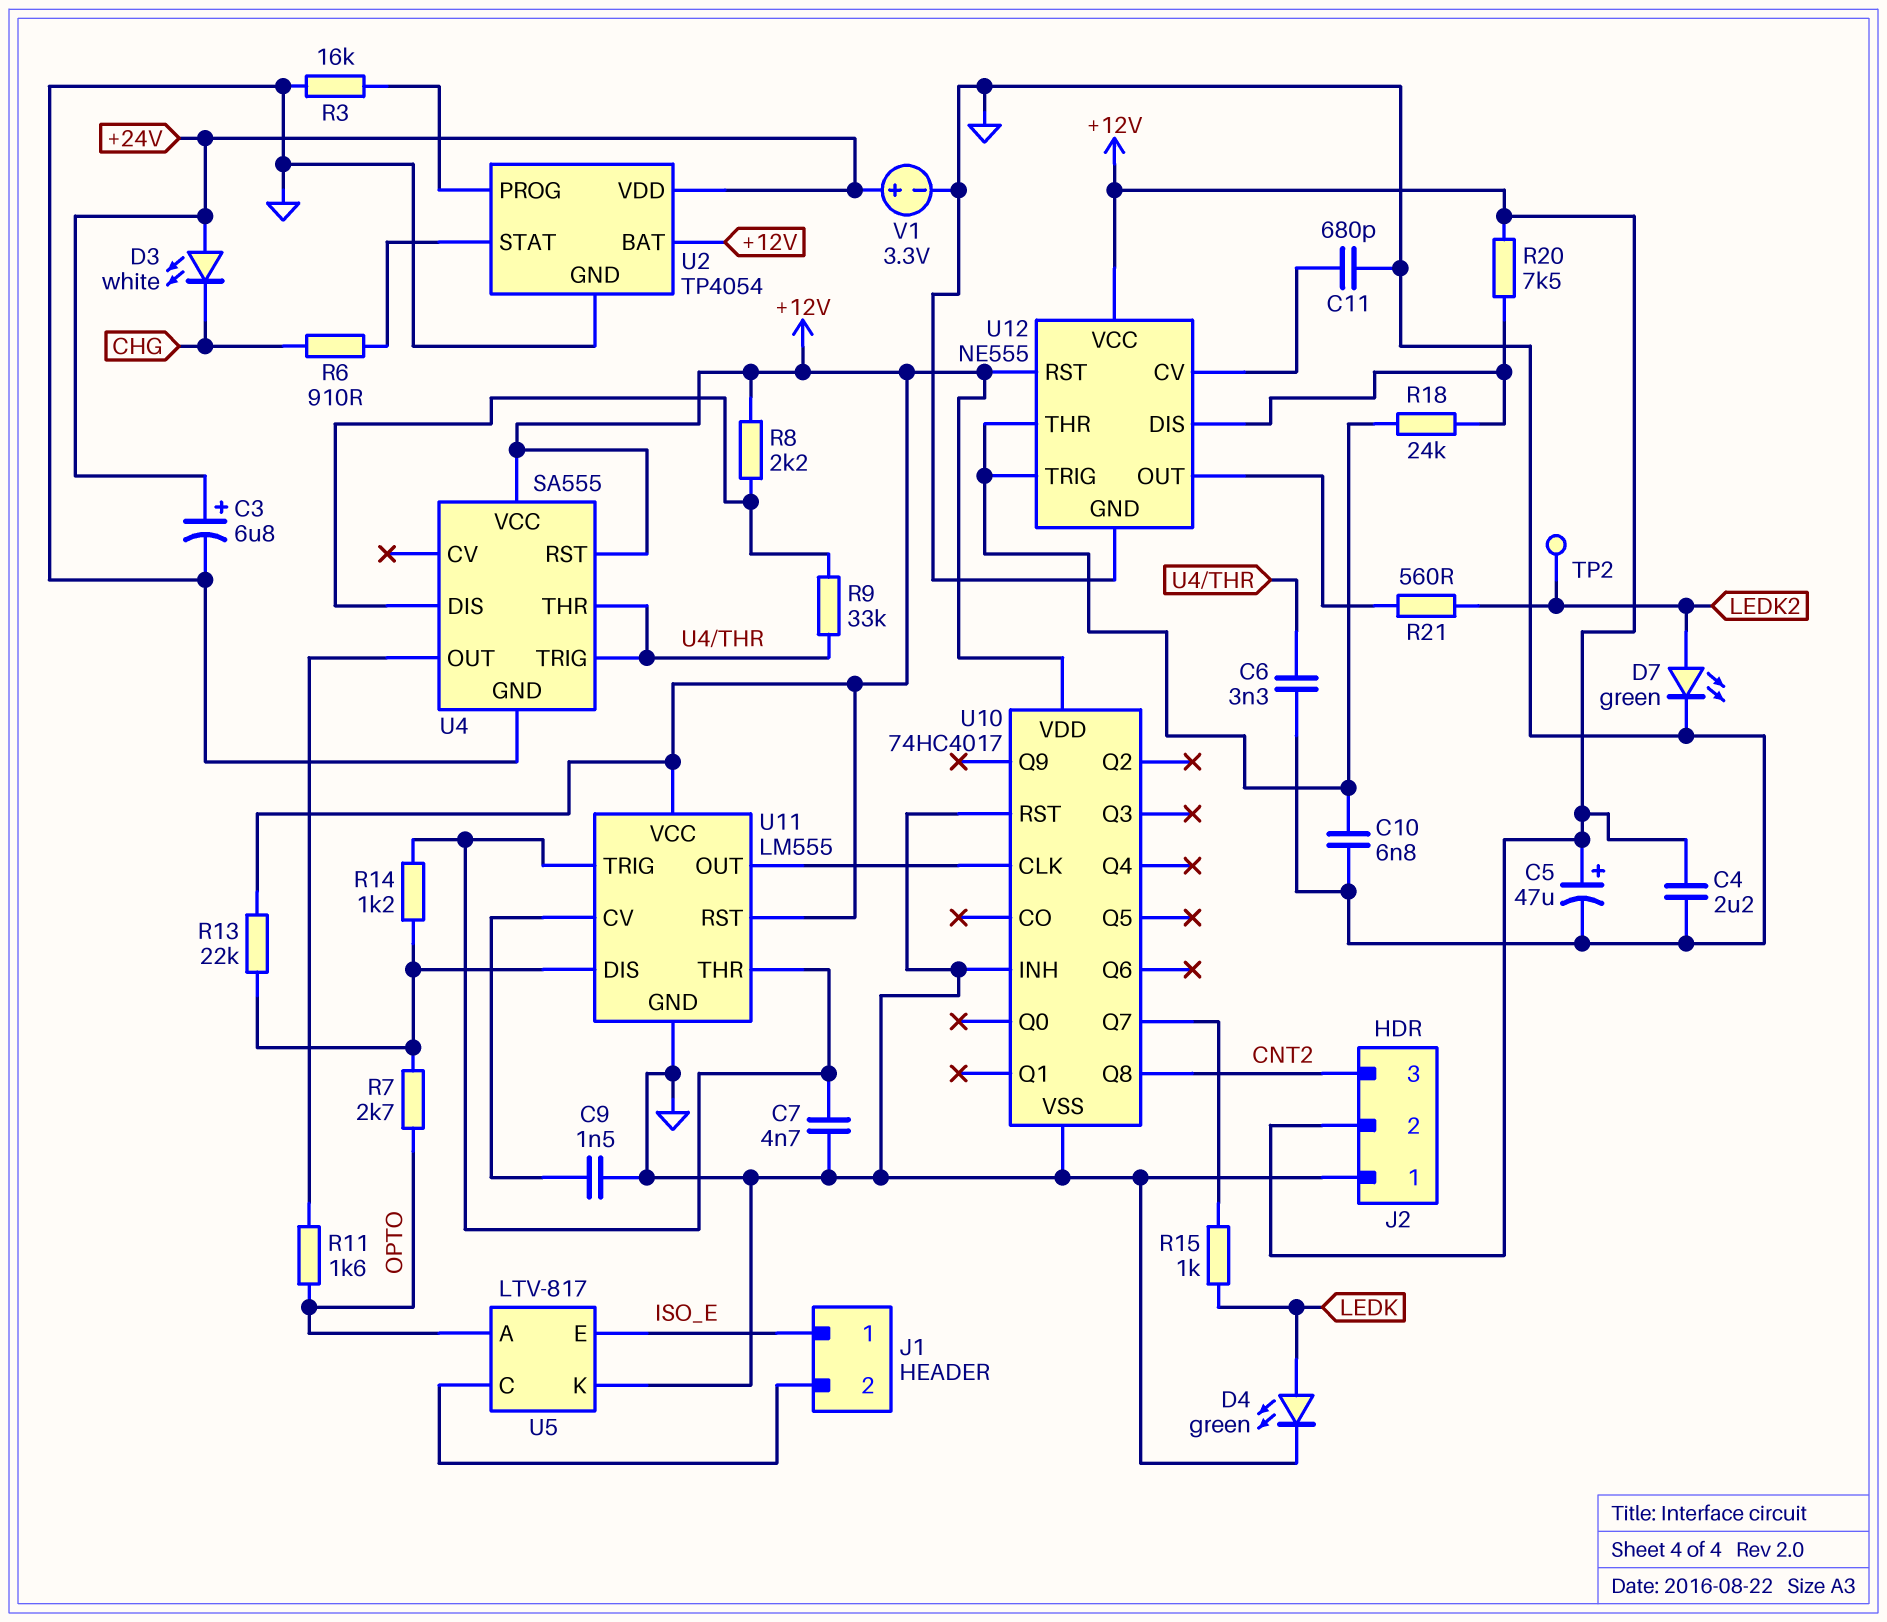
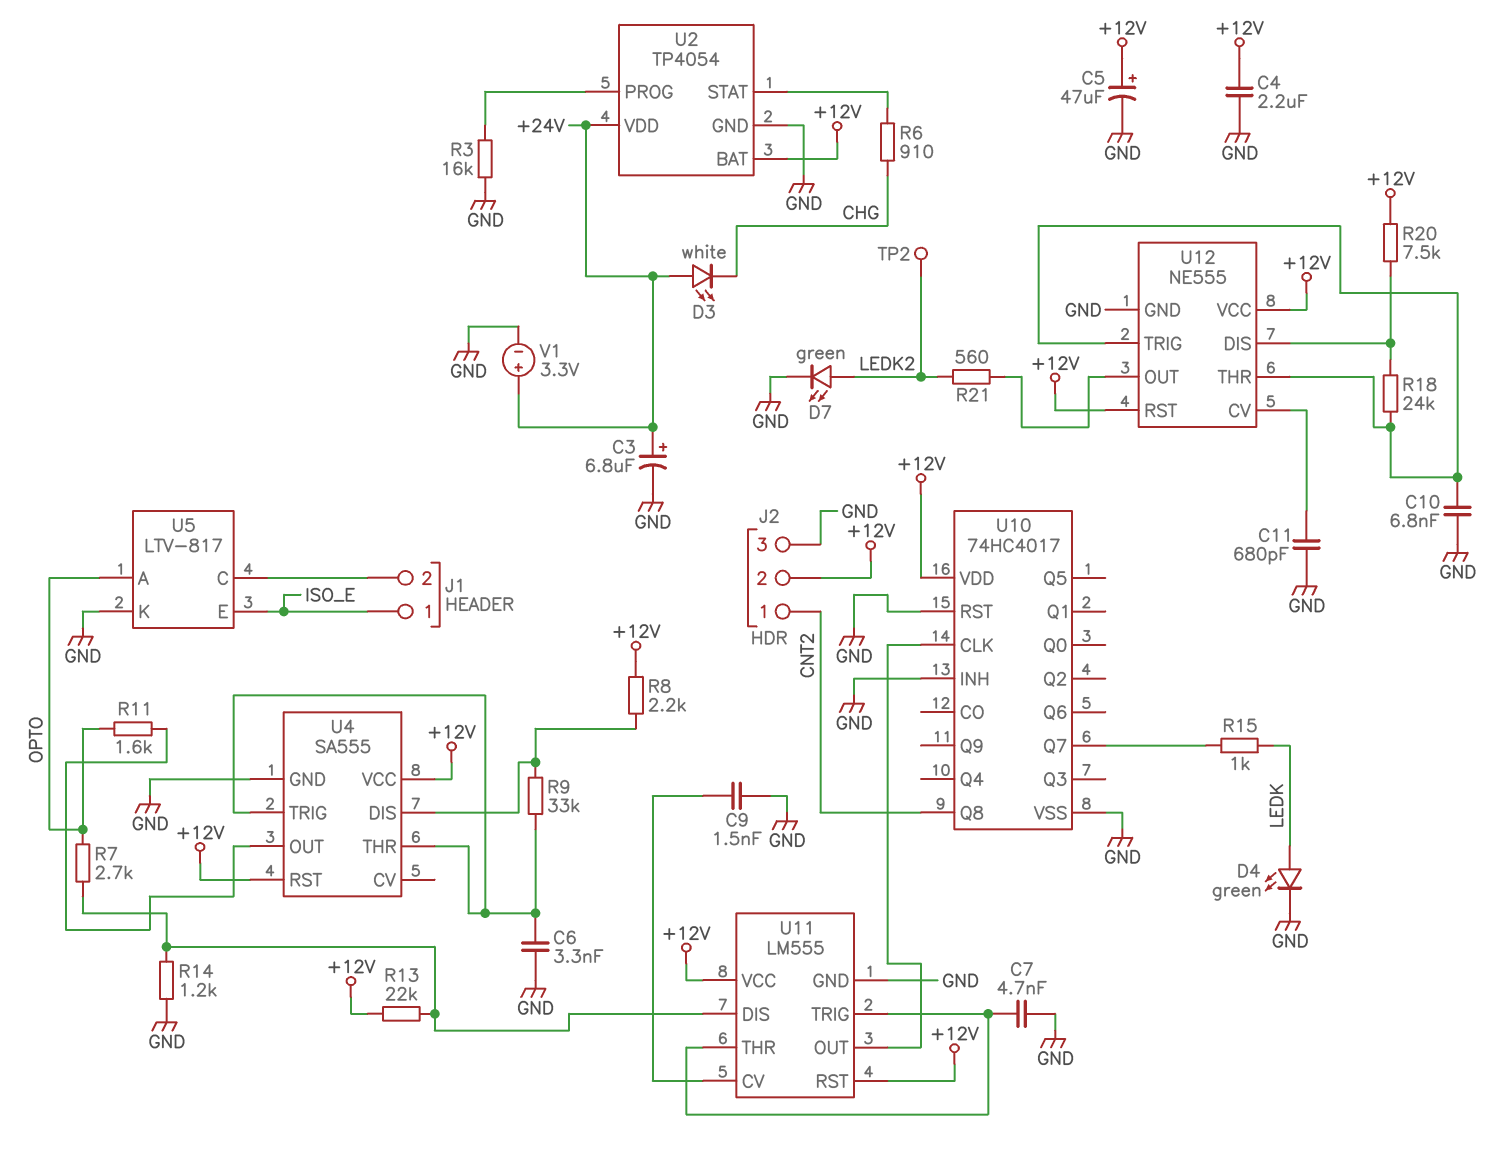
J2 pin 1: GND -> CNT2
J2 pin 3: CNT2 -> GND
R14: 1.2k (U11/DIS, U11/THR) -> 1.2k (GND, U11/DIS)

